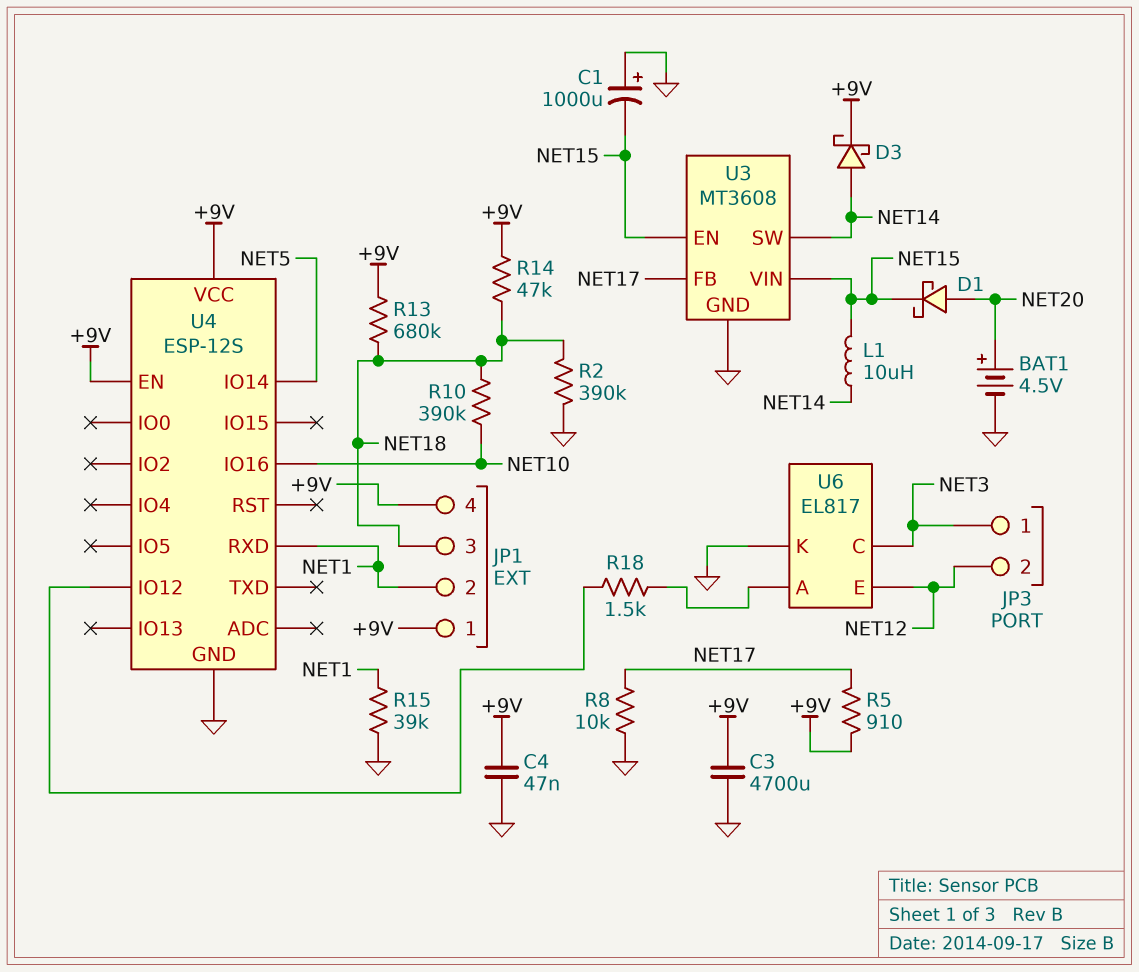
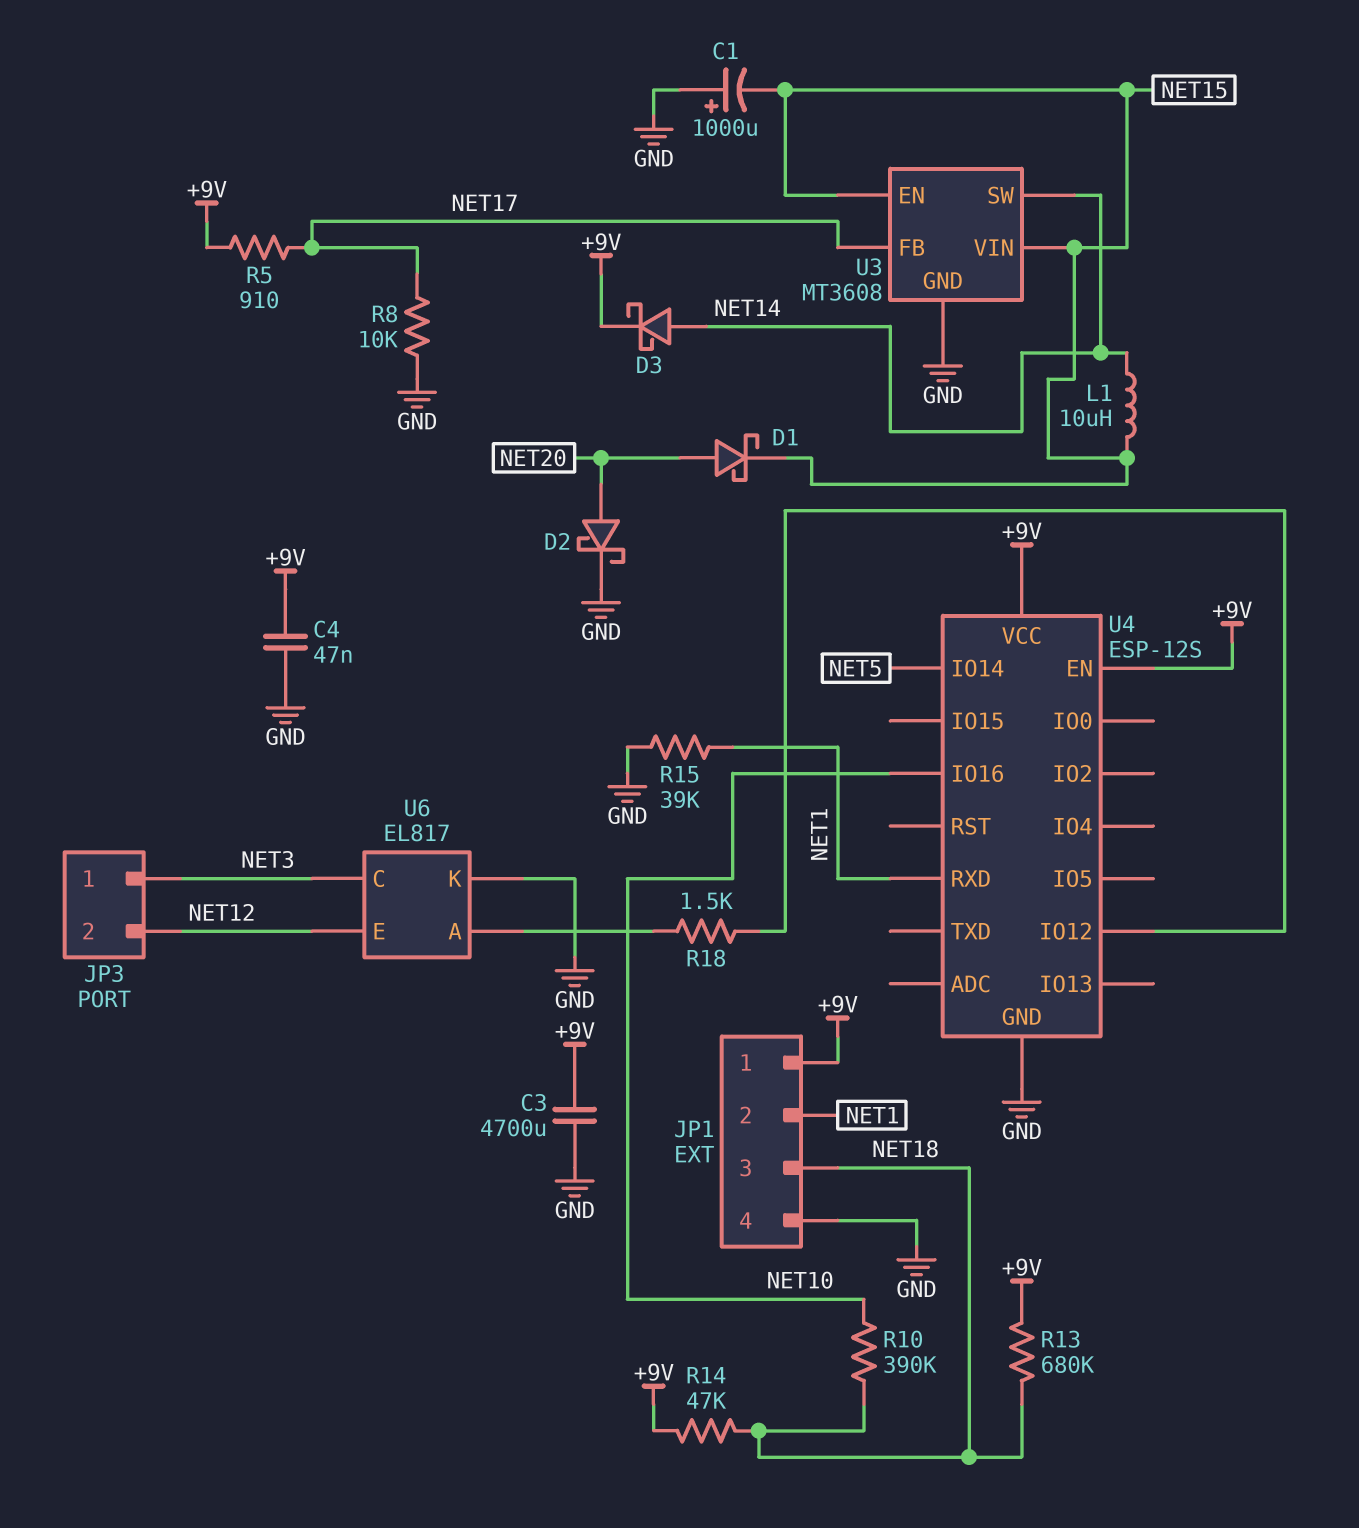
BAT1: 4.5V (plus NET20, minus GND) -> none
D2: none -> schottky (A NET20, K GND)
JP1 pin 4: +9V -> GND
R2: 390k (GND, NET18) -> none

